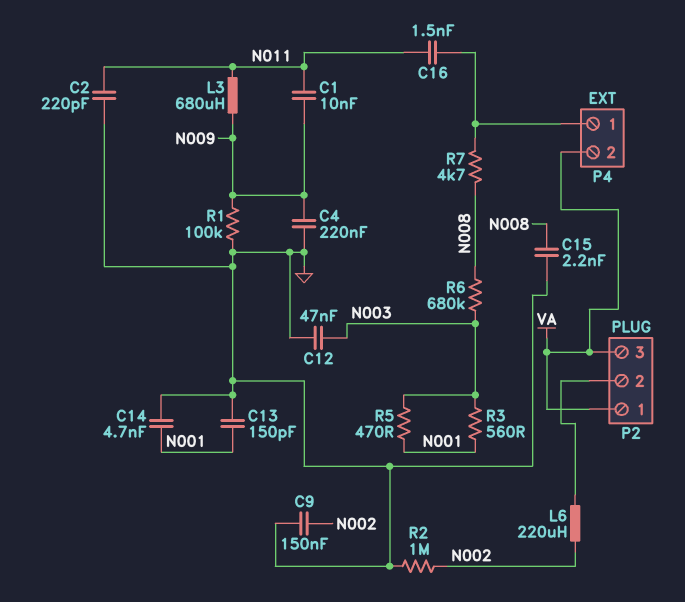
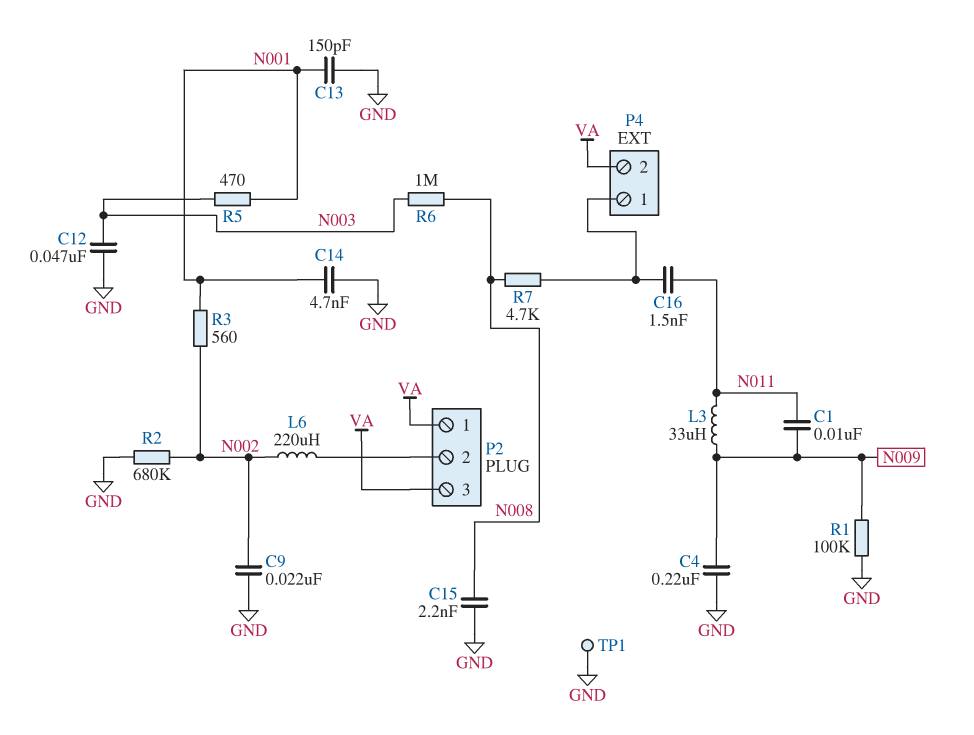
C2: 220pF (GND, N011) -> none
C9: 150nF (GND, N002) -> 22nF (GND, N002)
L3: 680uH (N009, N011) -> 33uH (N009, N011)
R2: 1M (GND, N002) -> 680k (GND, N002)
R3: 560 (N001, N003) -> 560 (N001, N002)
R6: 680k (N003, N008) -> 1M (N003, N008)
TP1: none -> test point (GND)

